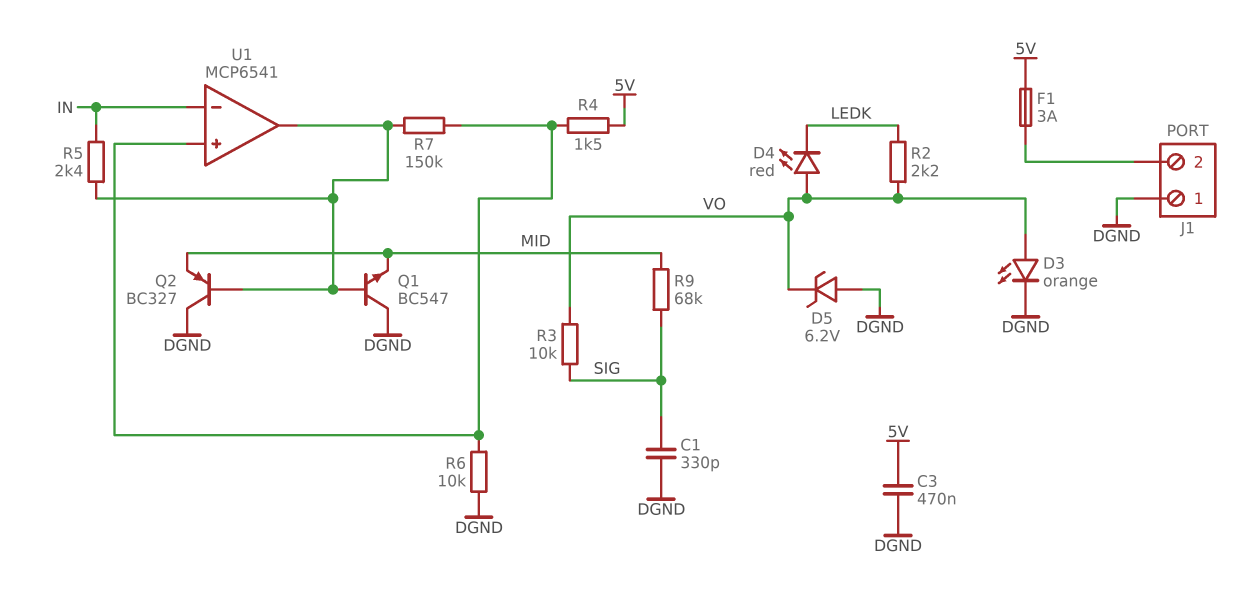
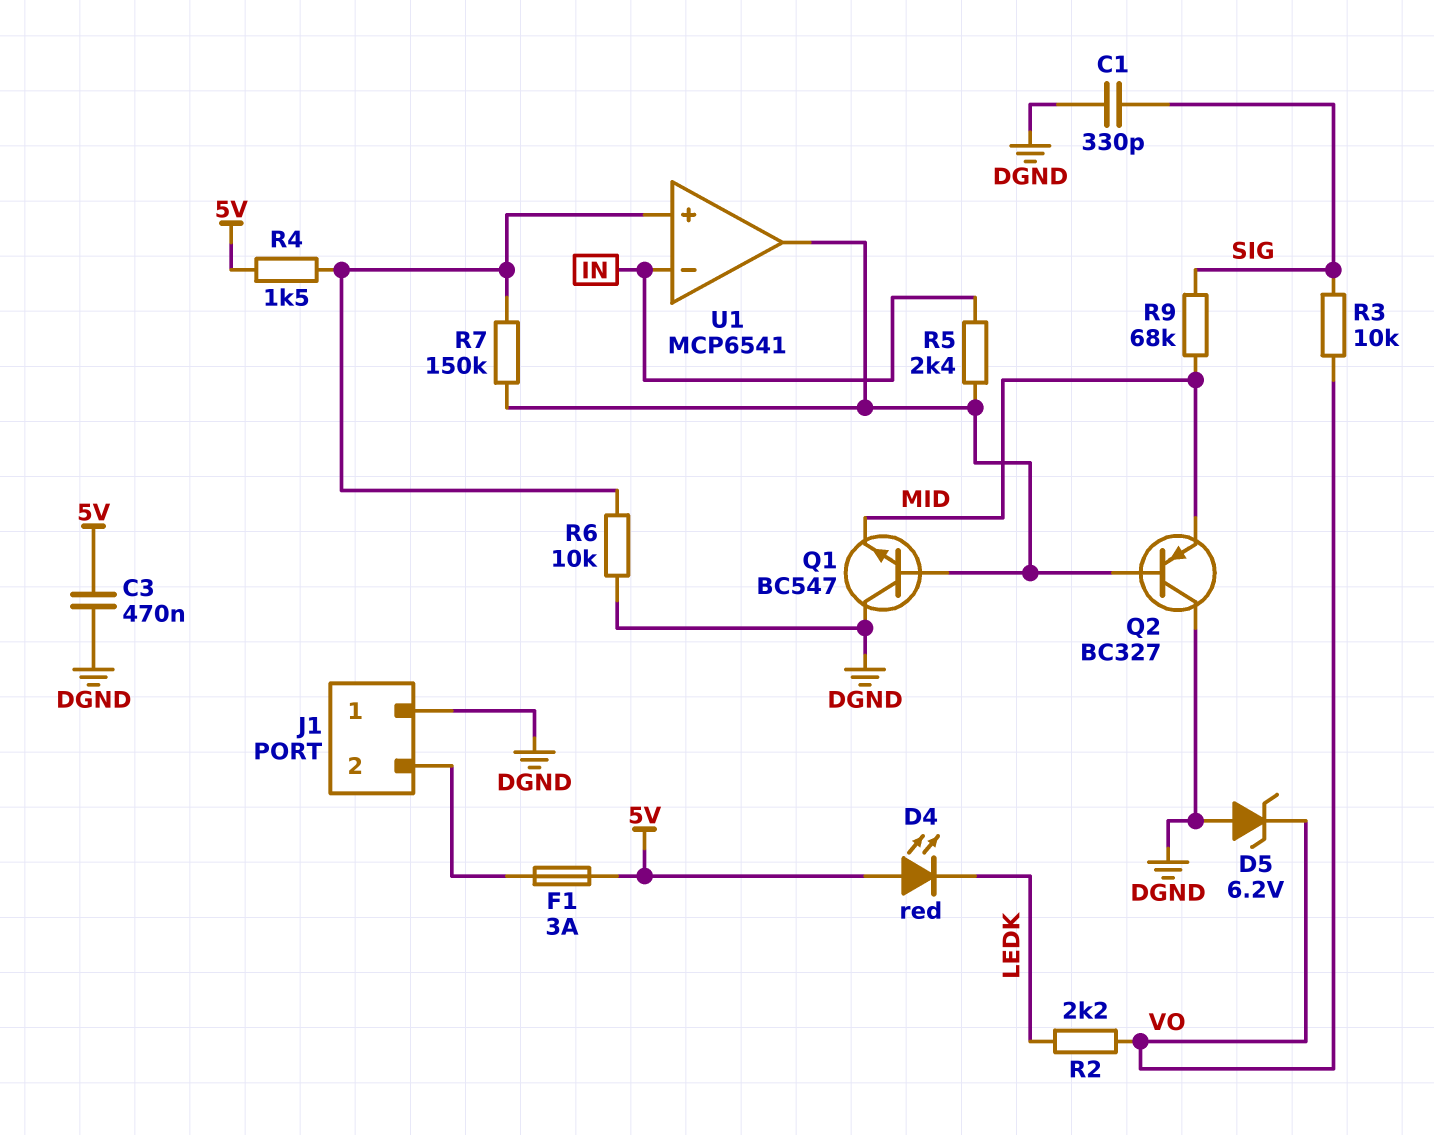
D3: LED orange (A VO, K DGND) -> none
D4: LED red (A VO, K LEDK) -> LED red (A 5V, K LEDK)

